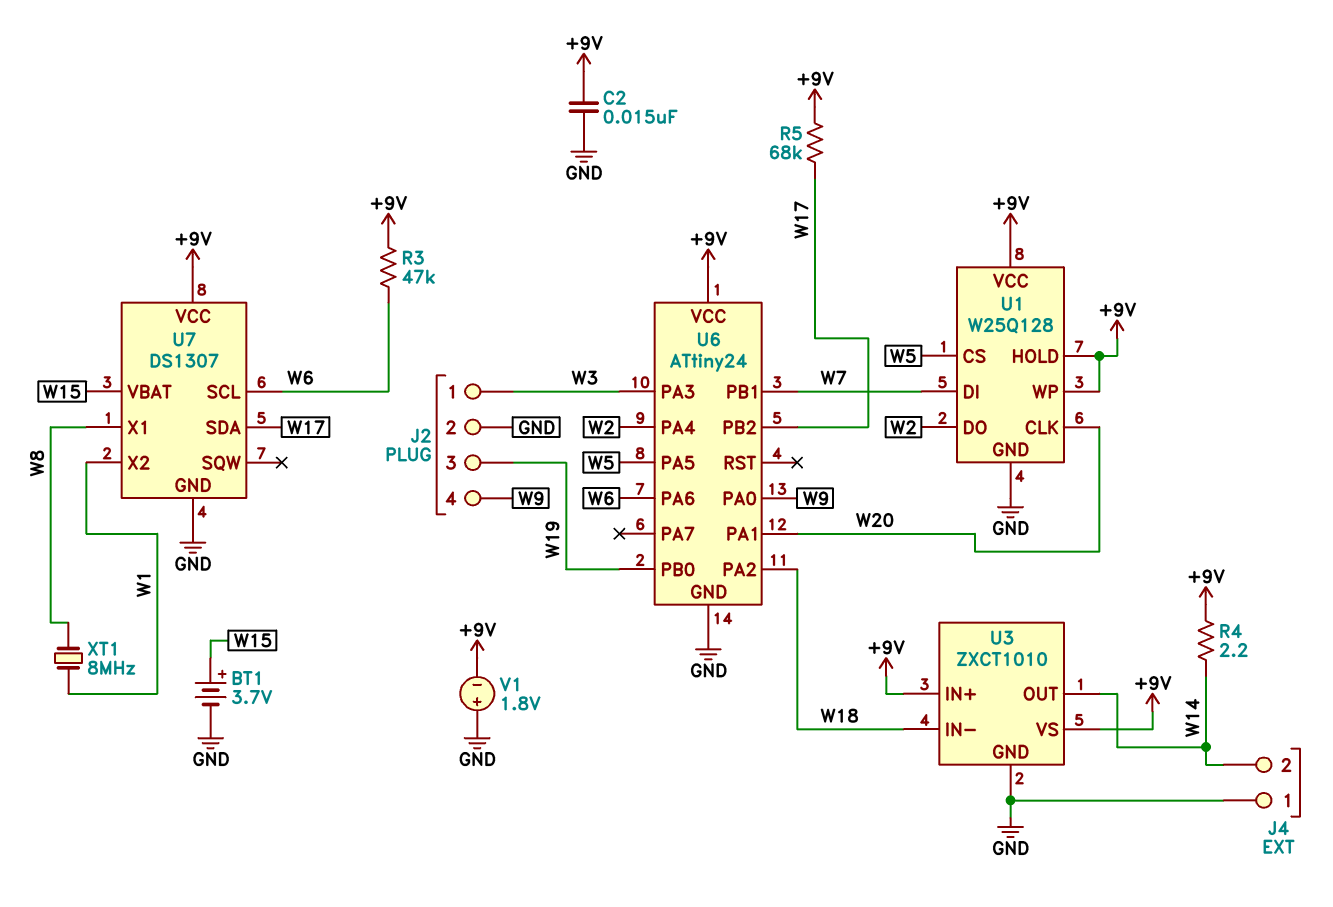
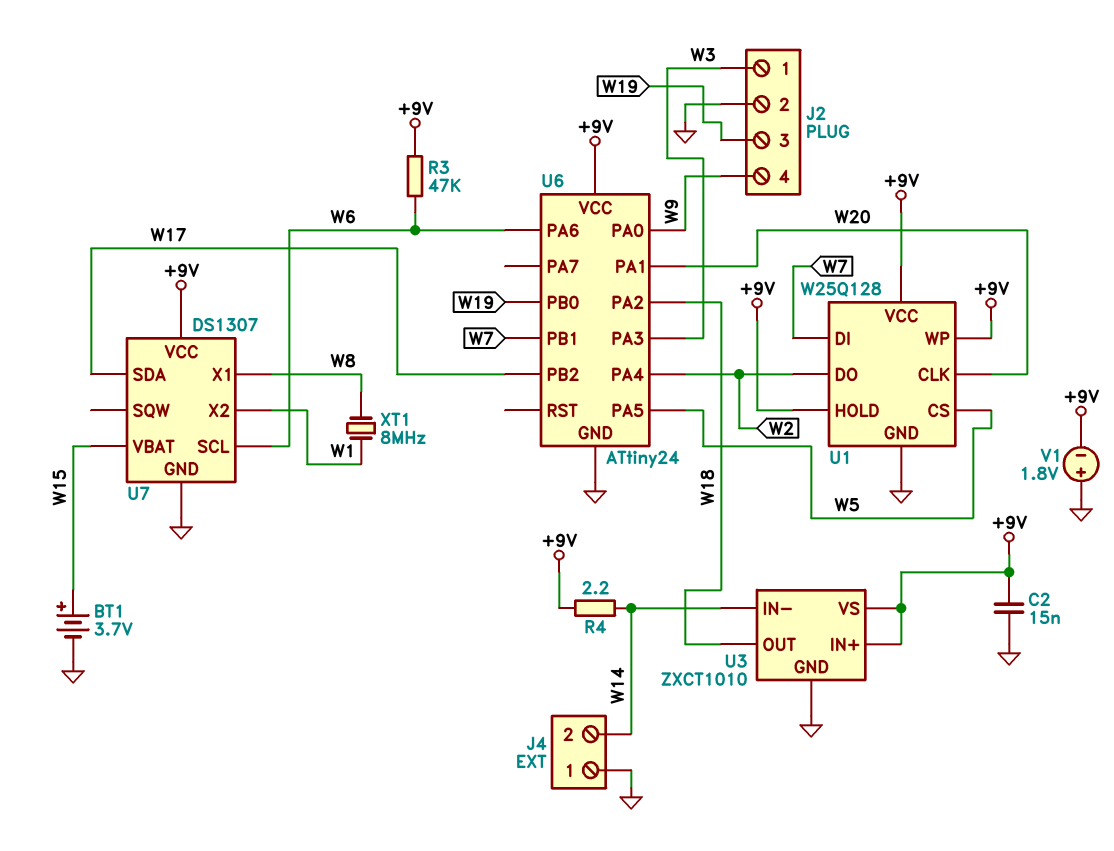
R5: 68k (+9V, W17) -> none
U3 pin IN-: W18 -> W14
U3 pin OUT: W14 -> W18

